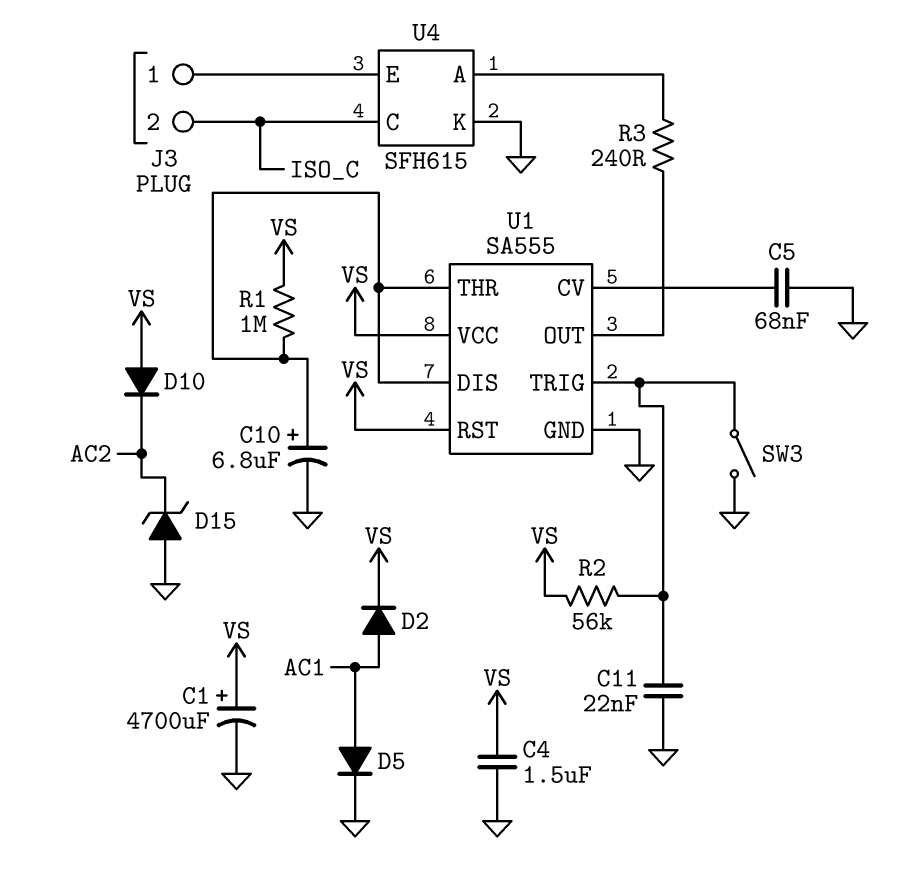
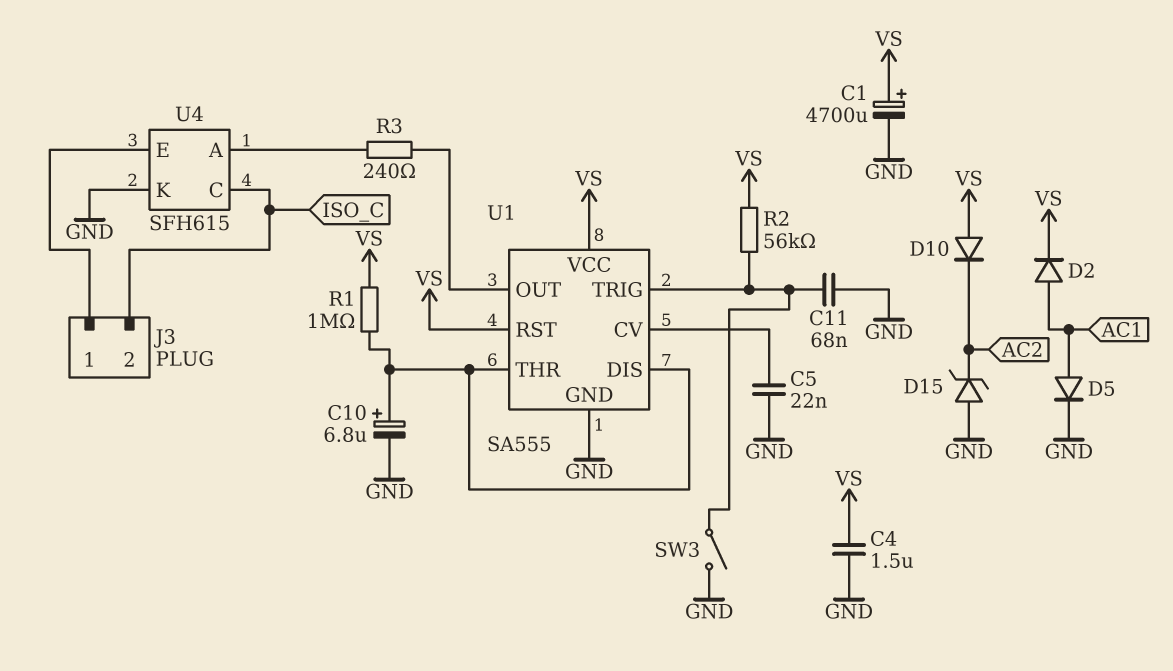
C5: 68nF (GND, U1/CV) -> 22nF (GND, U1/CV)
C11: 22nF (GND, U1/TRIG) -> 68nF (GND, U1/TRIG)

